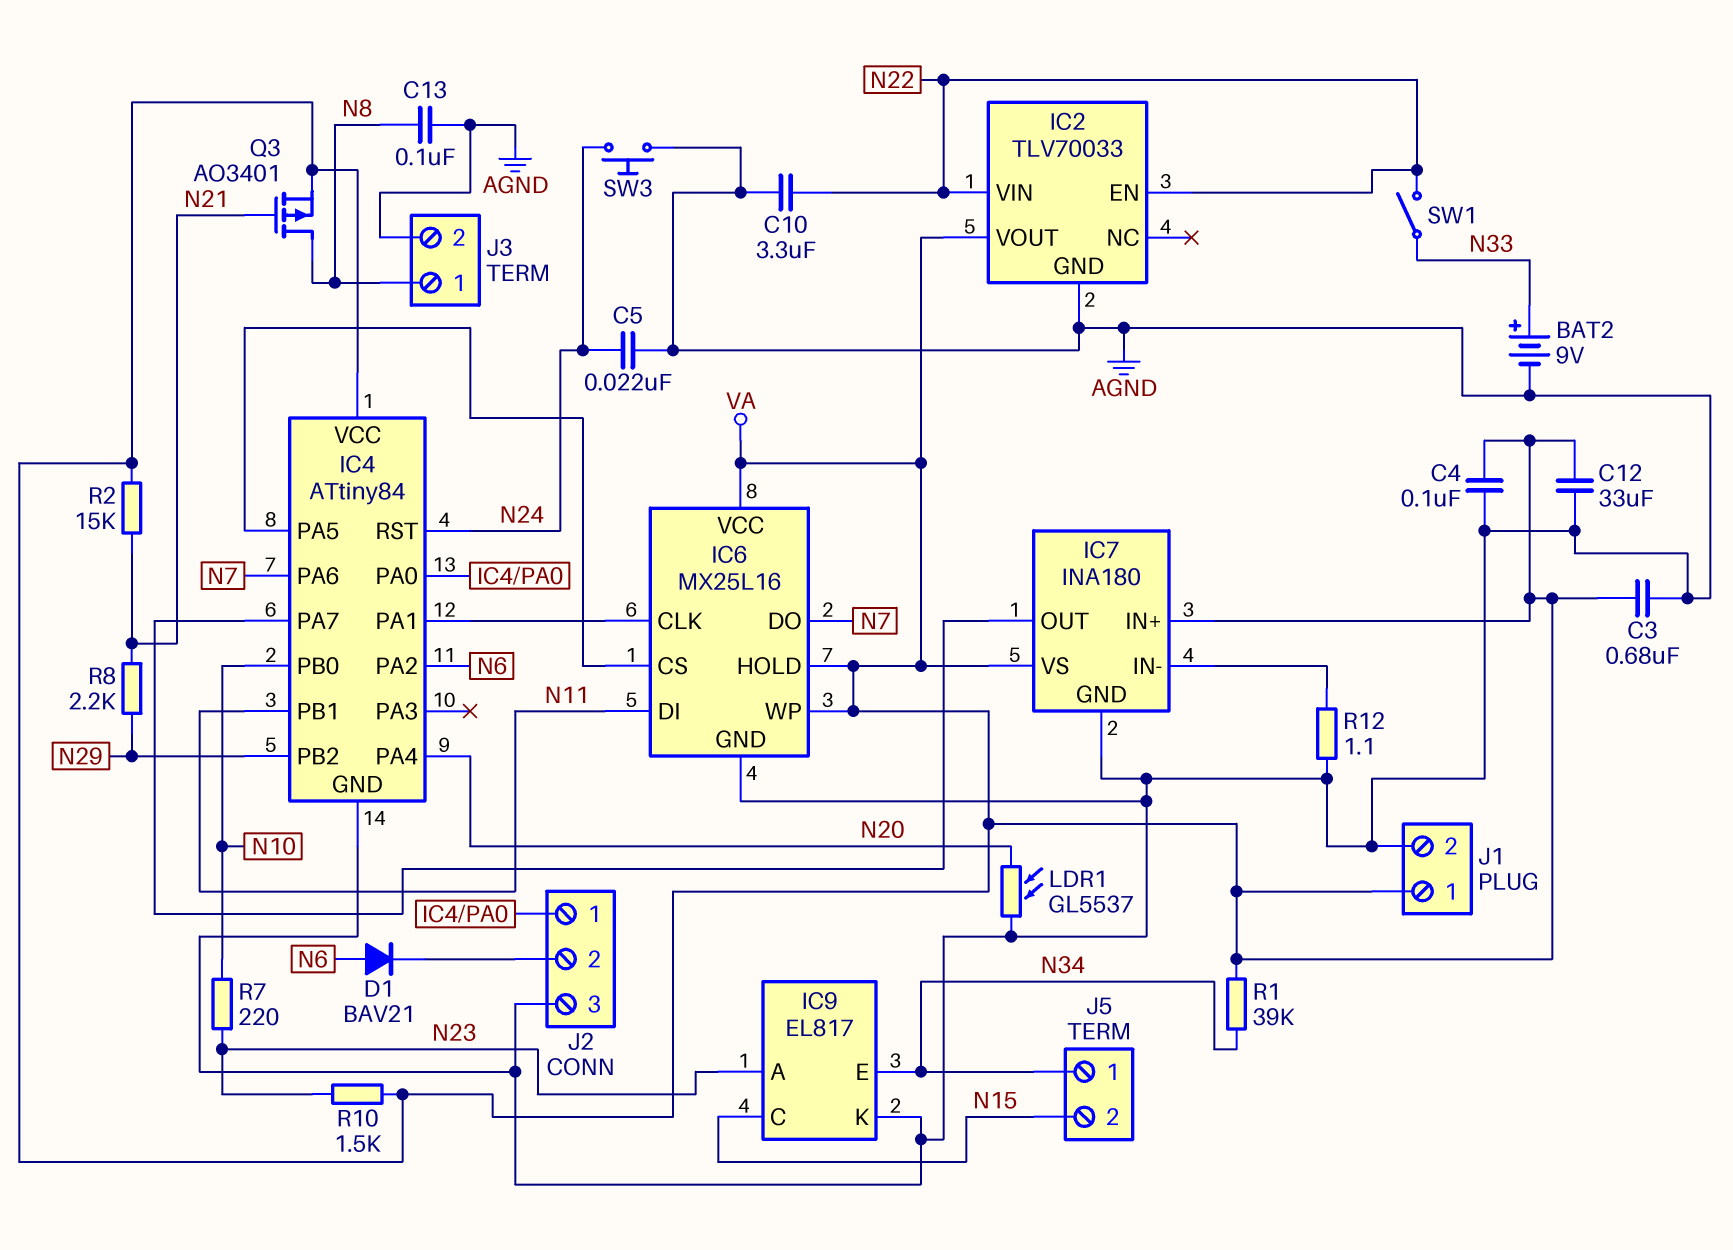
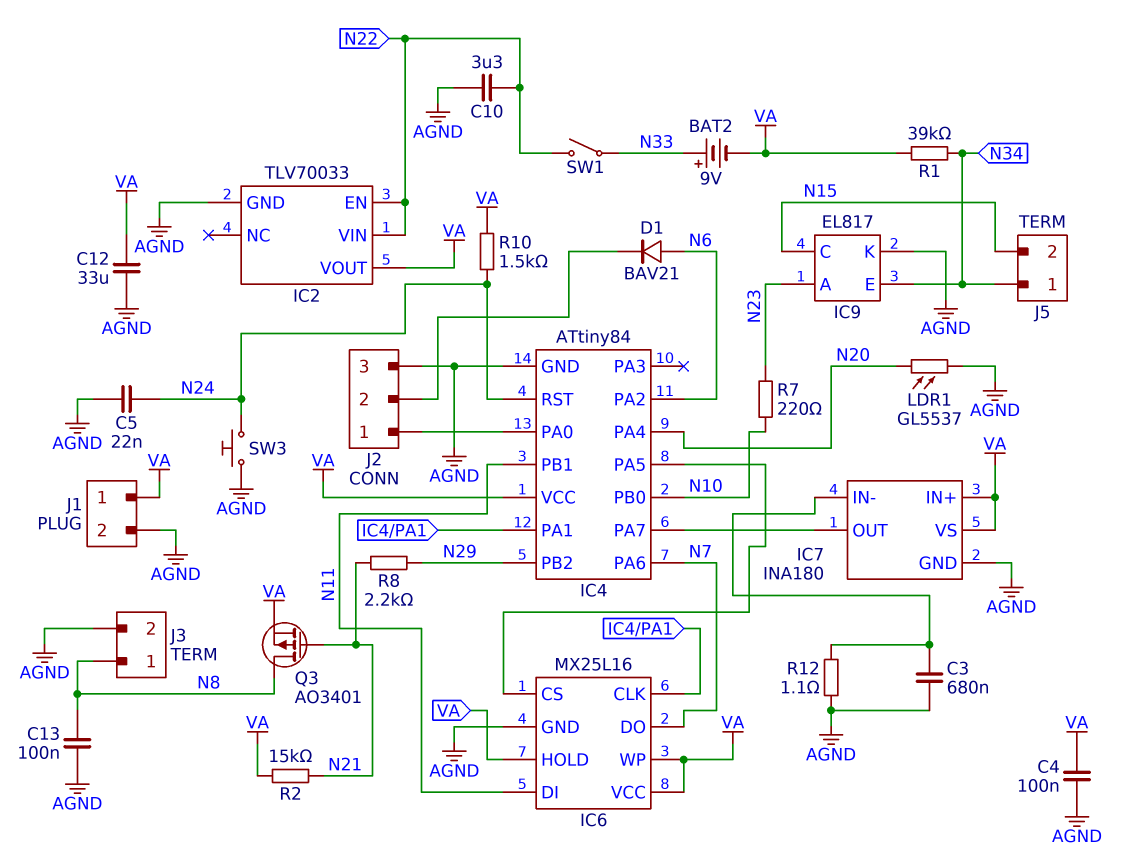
BAT2: 9V (plus N33, minus AGND) -> 9V (plus N33, minus VA)
C3: 680nF (AGND, VA) -> 680nF (AGND, IC7/IN-)
R10: 1.5k (N23, VA) -> 1.5k (N24, VA)

